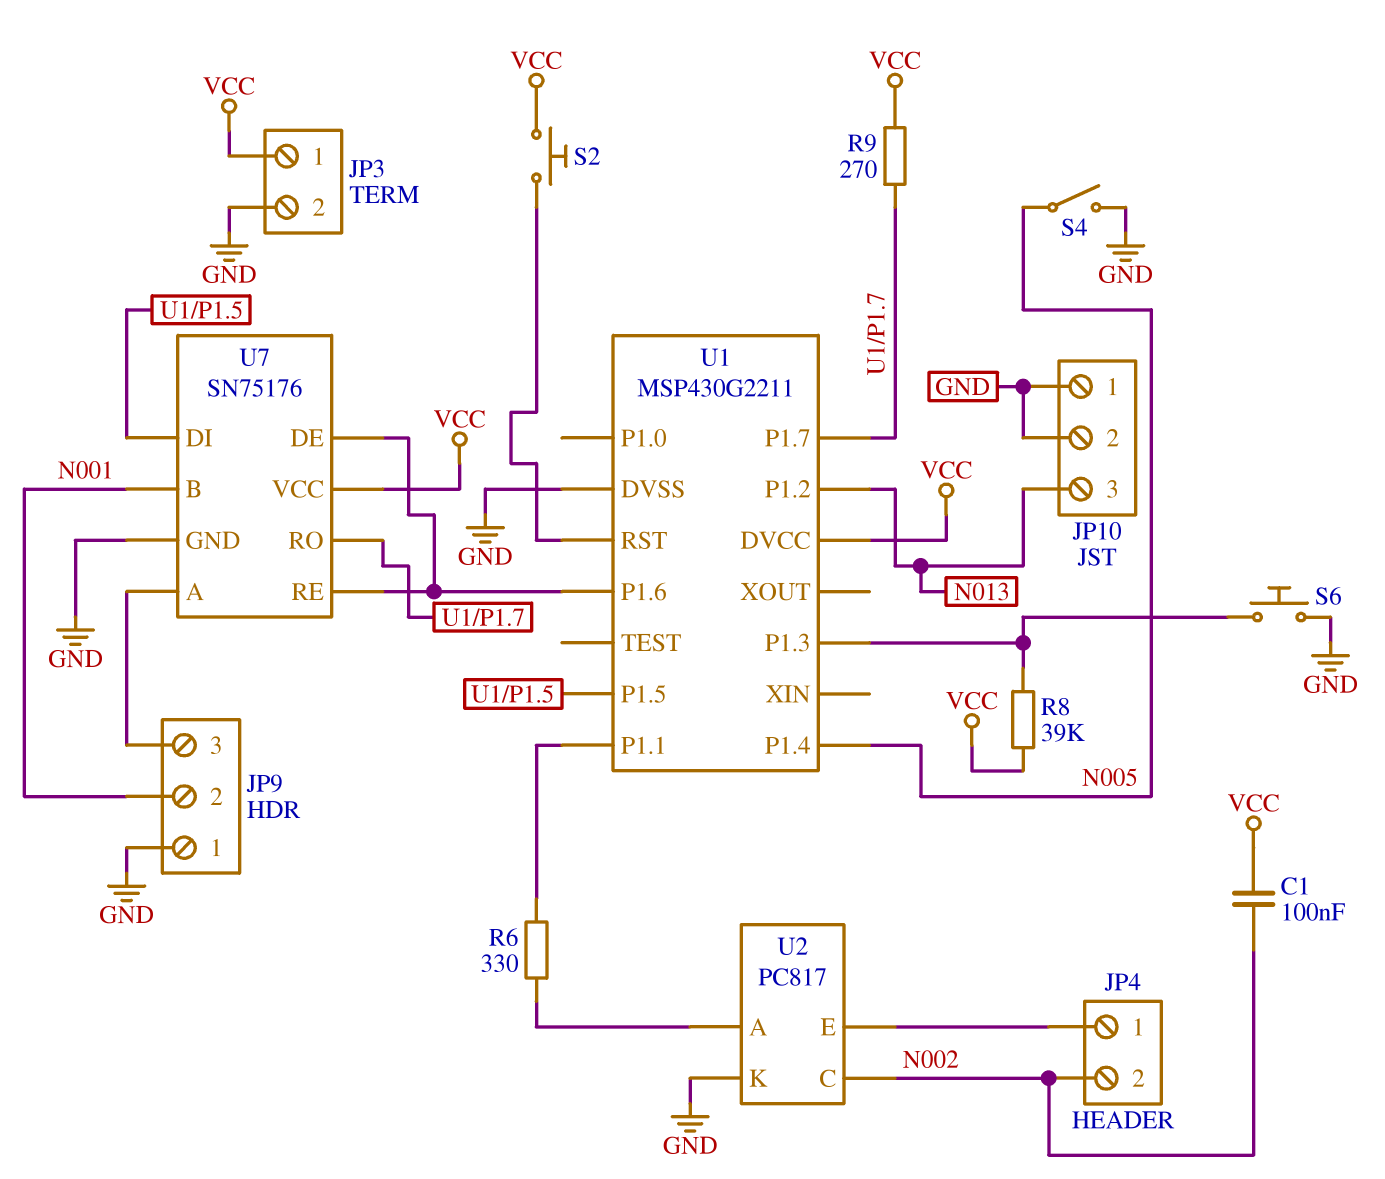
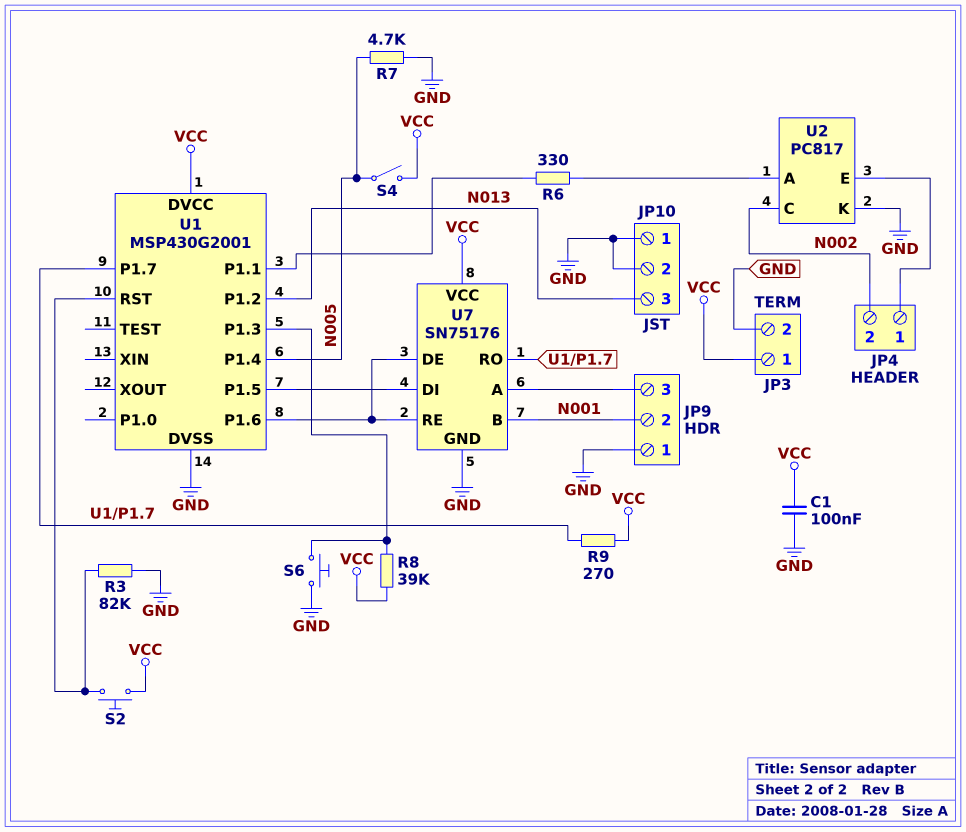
C1: 100nF (N002, VCC) -> 100nF (GND, VCC)
R3: none -> 82k (GND, U1/RST)
R7: none -> 4.7k (GND, N005)
S4: switch (GND, N005) -> switch (N005, VCC)
U1: MSP430G2211 -> MSP430G2001

